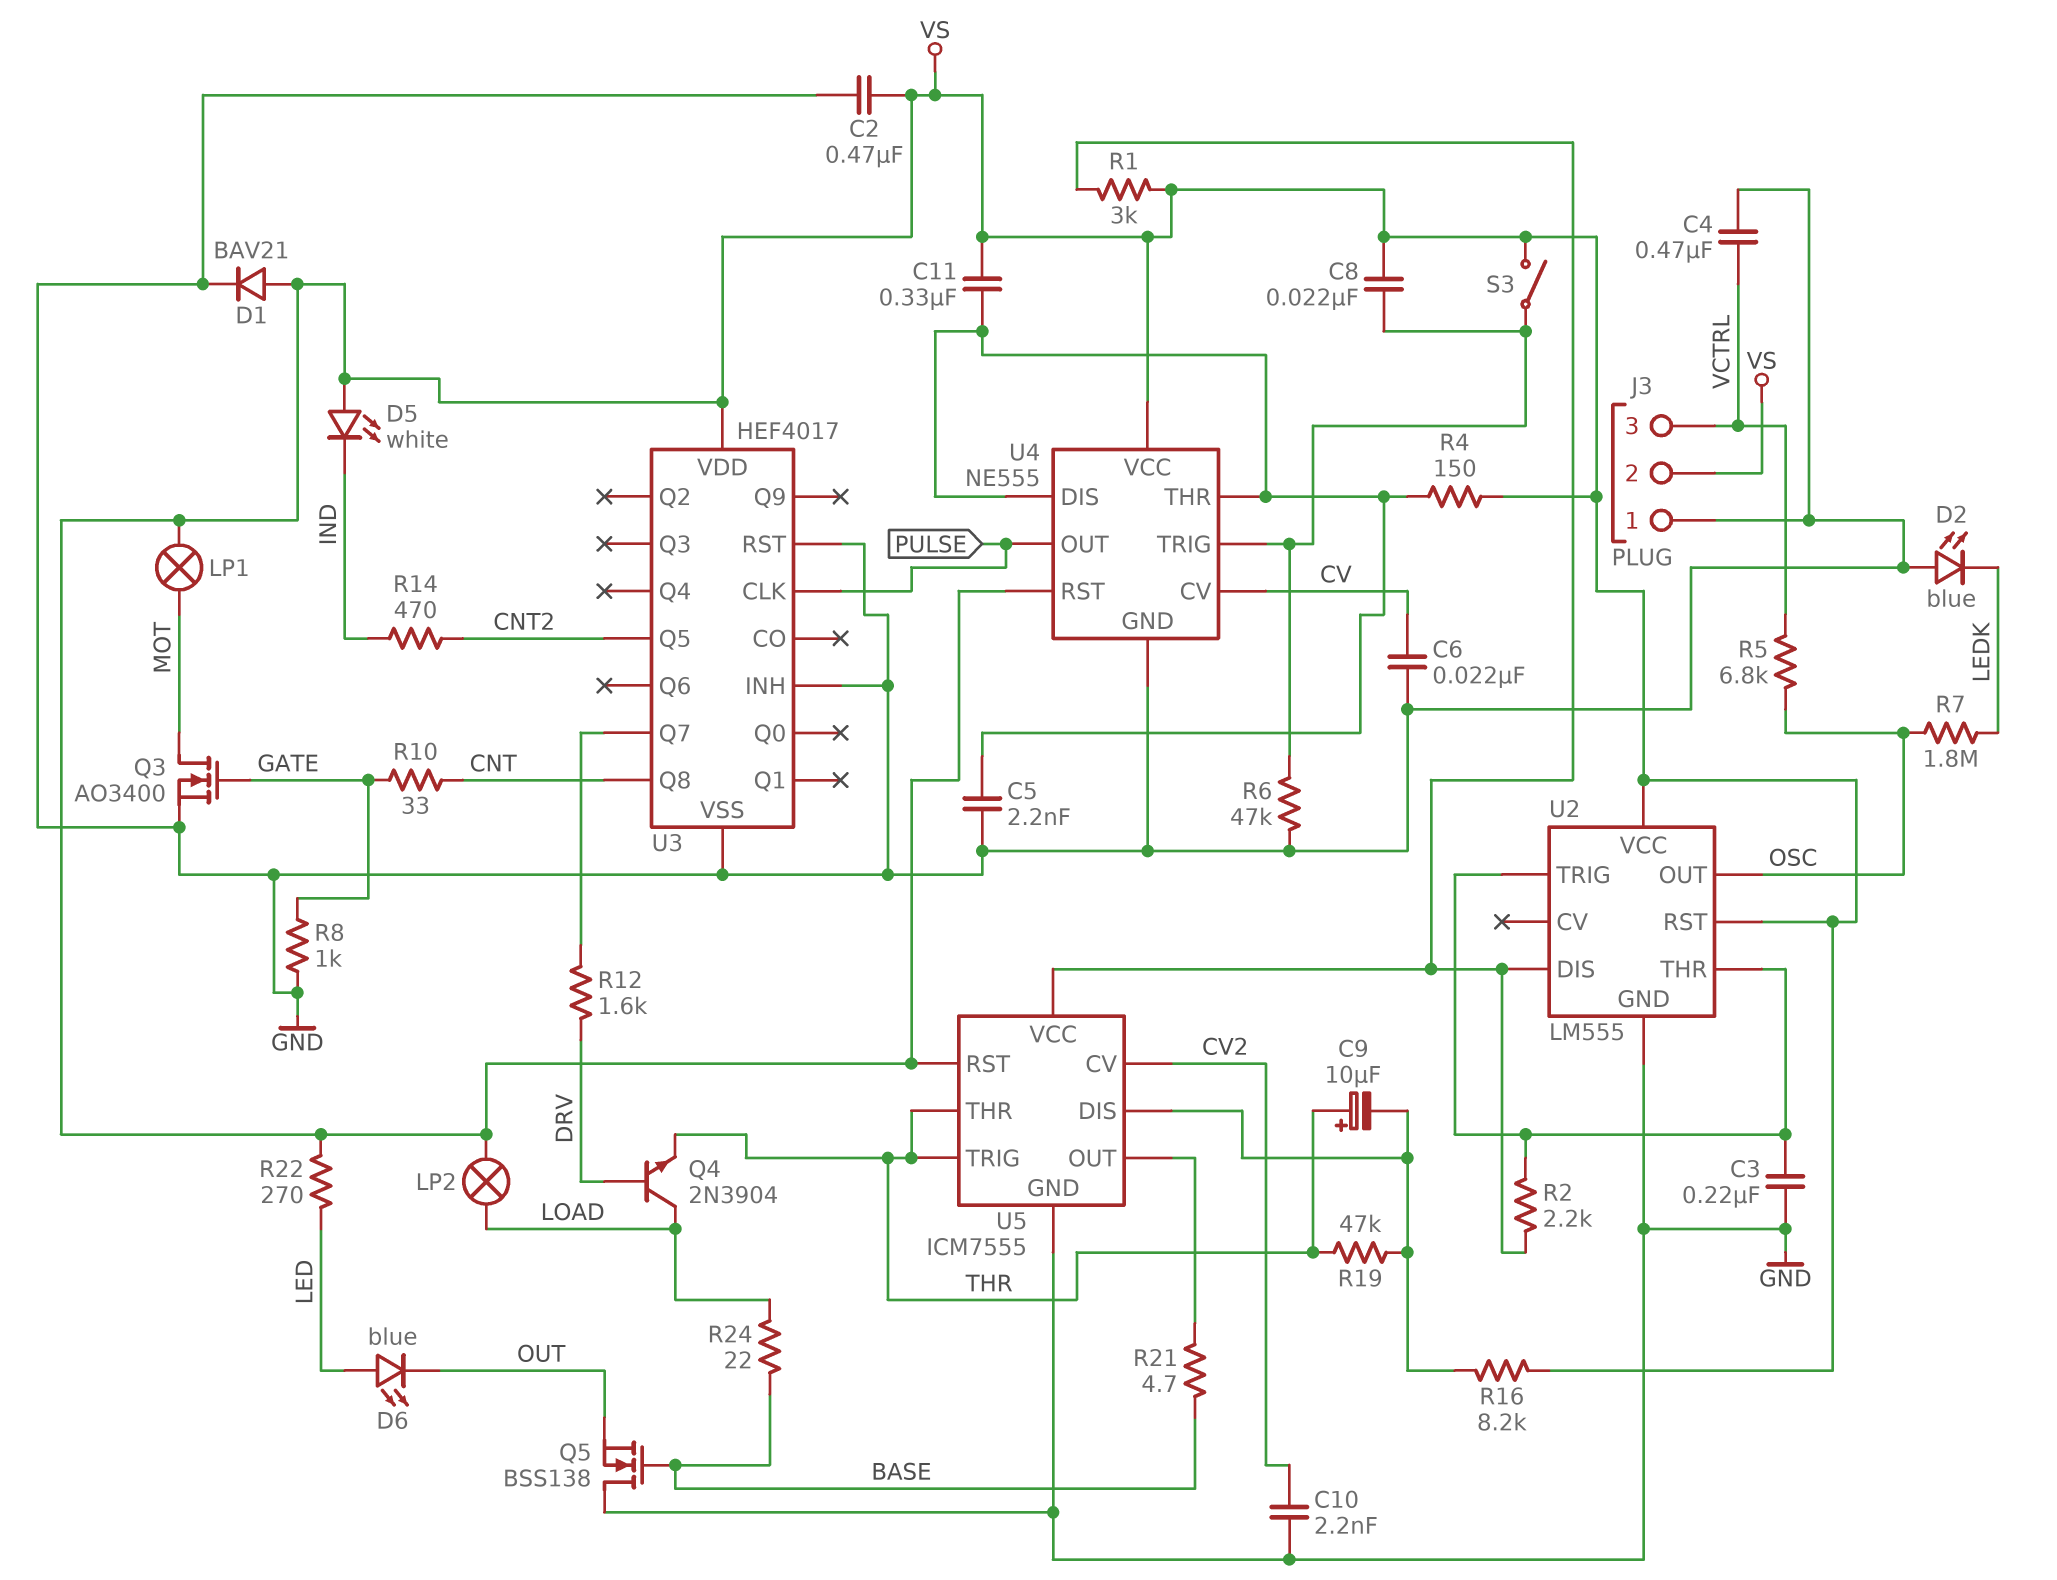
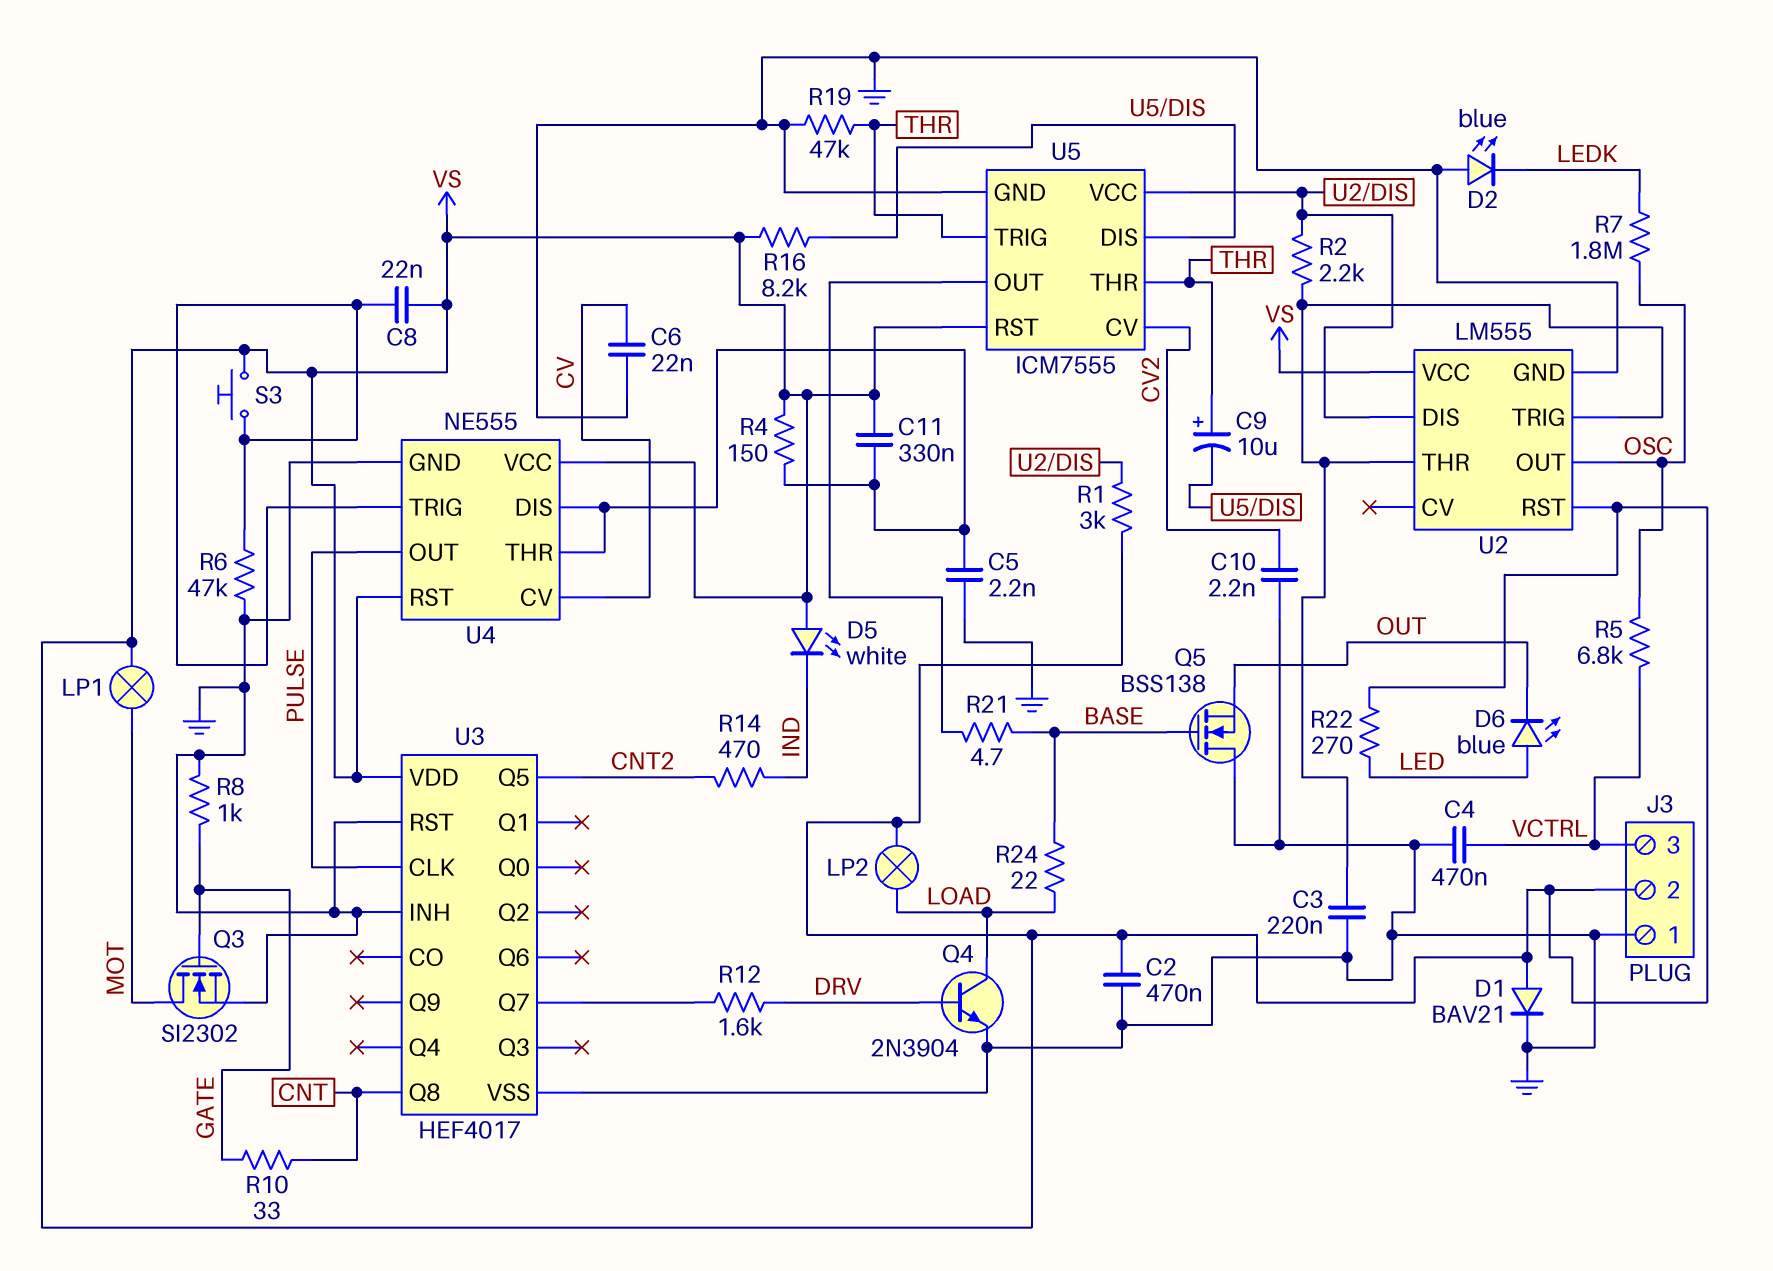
Q3: NMOS AO3400 (G GATE, D MOT, S GND) -> NMOS SI2302 (G GATE, D MOT, S GND)
Q4: NPN 2N3904 (B DRV, C LOAD, E THR) -> NPN 2N3904 (B DRV, C LOAD, E GND)
R19: 47k (THR, U5/DIS) -> 47k (GND, THR)
S3: switch (U4/TRIG, VS) -> button (U4/TRIG, VS)

